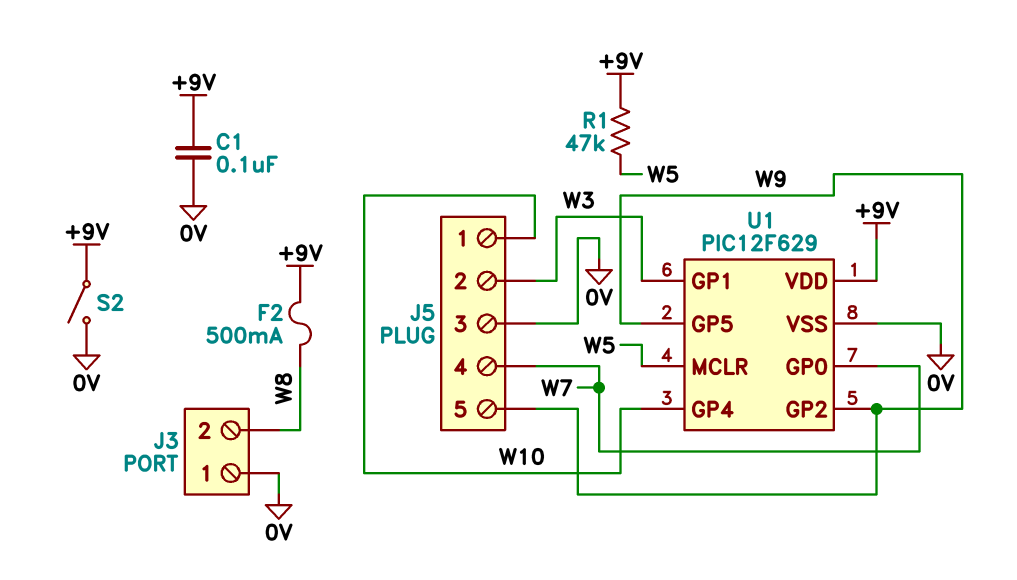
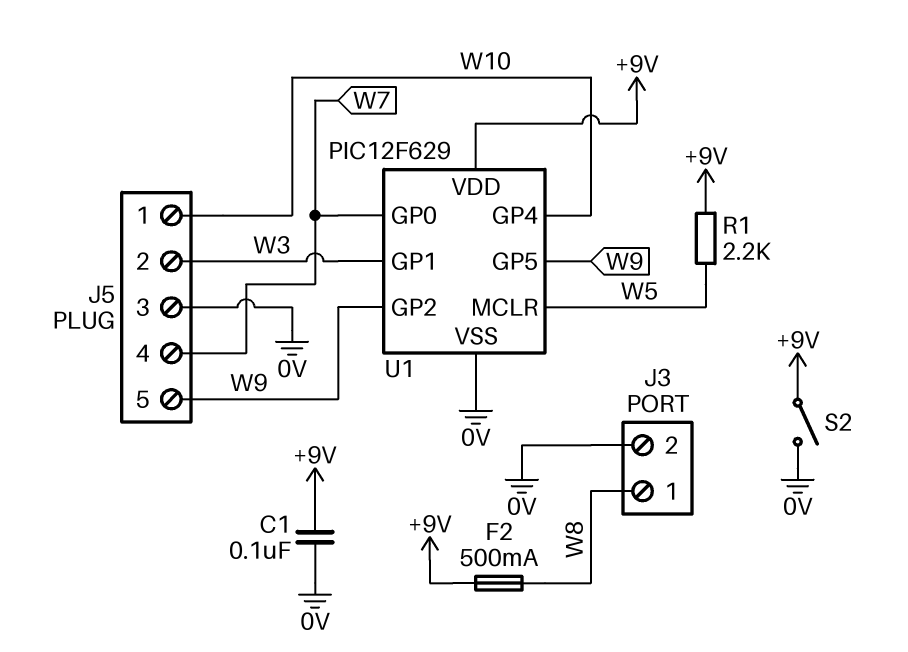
J3 pin 1: 0V -> W8
J3 pin 2: W8 -> 0V
R1: 47k (+9V, W5) -> 2.2k (+9V, W5)

